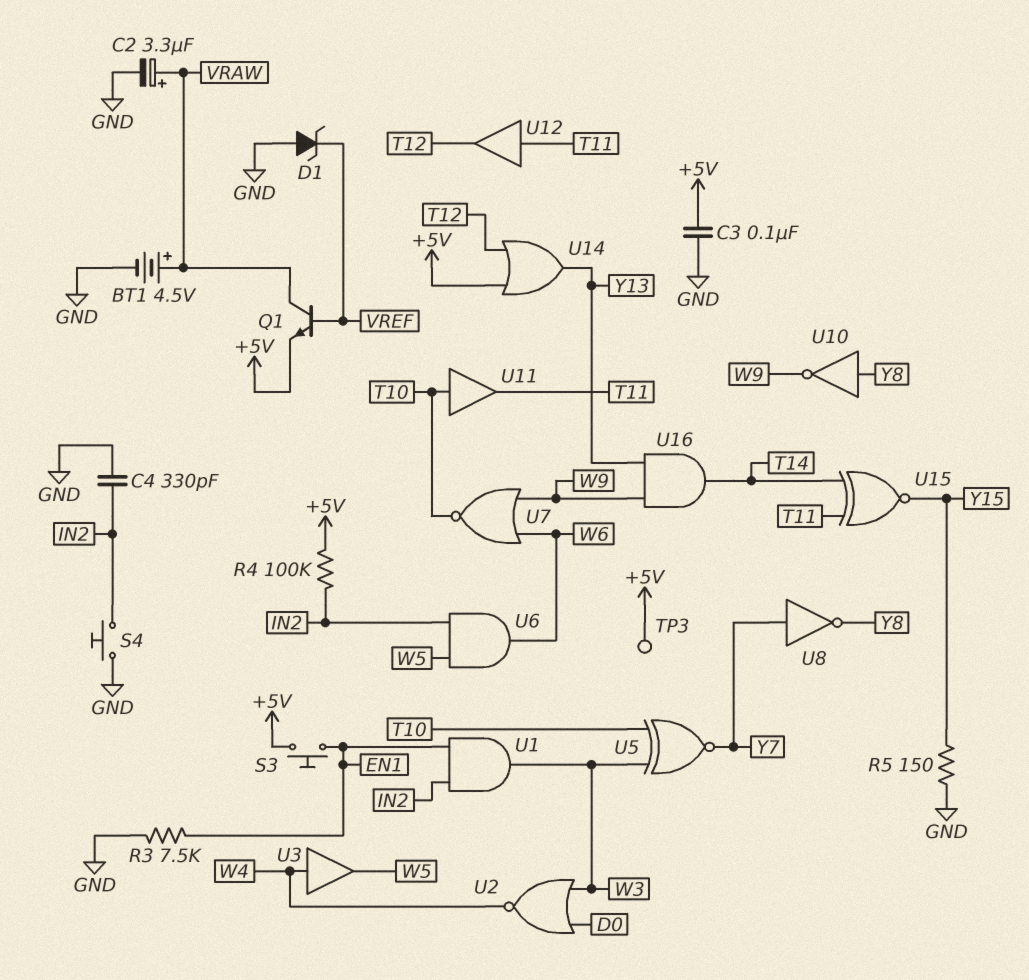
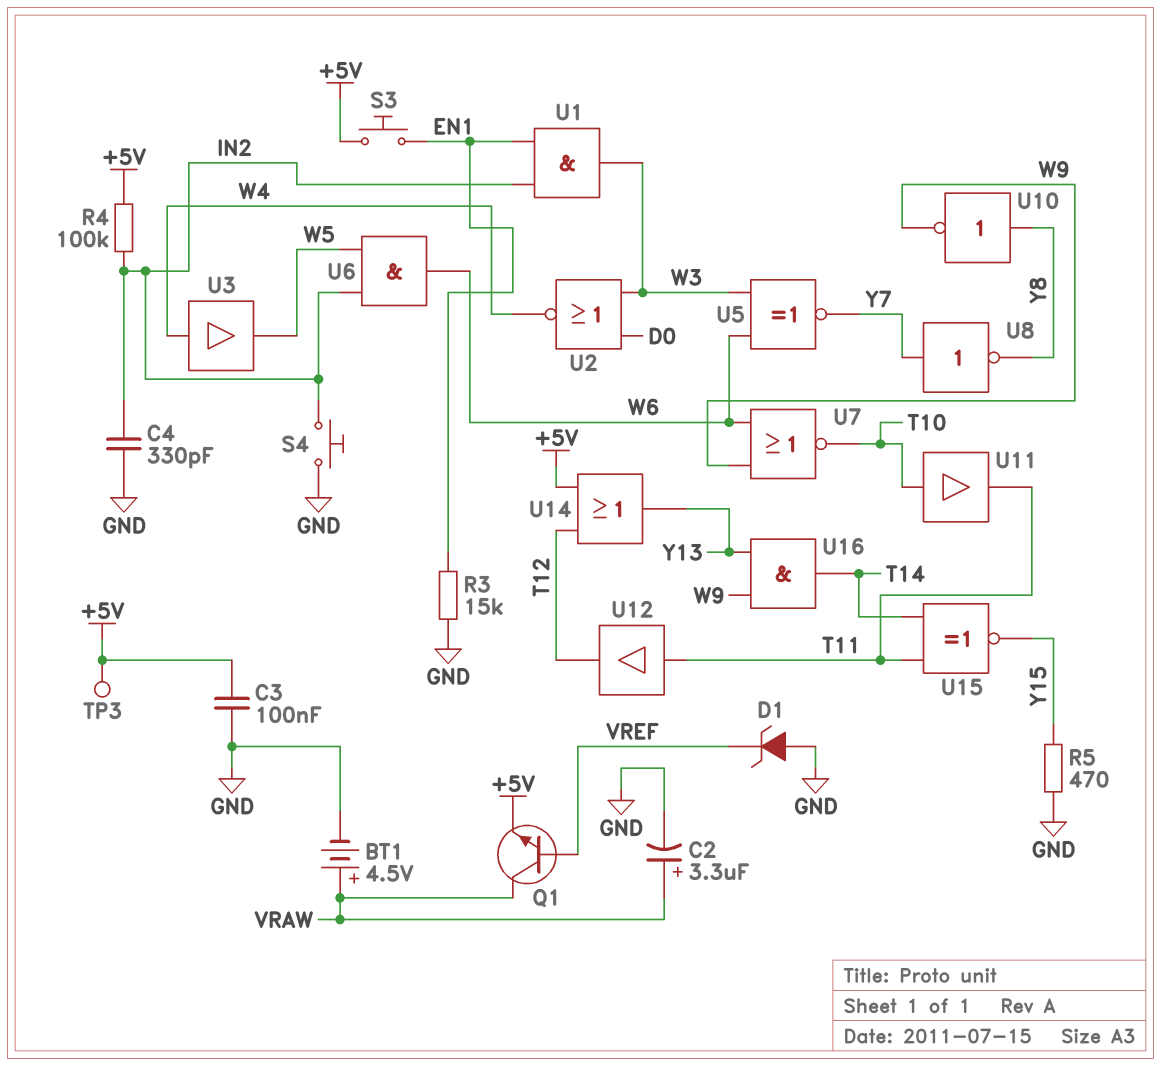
R3: 7.5k (EN1, GND) -> 15k (EN1, GND)
R5: 150 (GND, Y15) -> 470 (GND, Y15)
U5: XNOR (in T10, in W3, out Y7) -> XNOR (in W3, in W6, out Y7)

